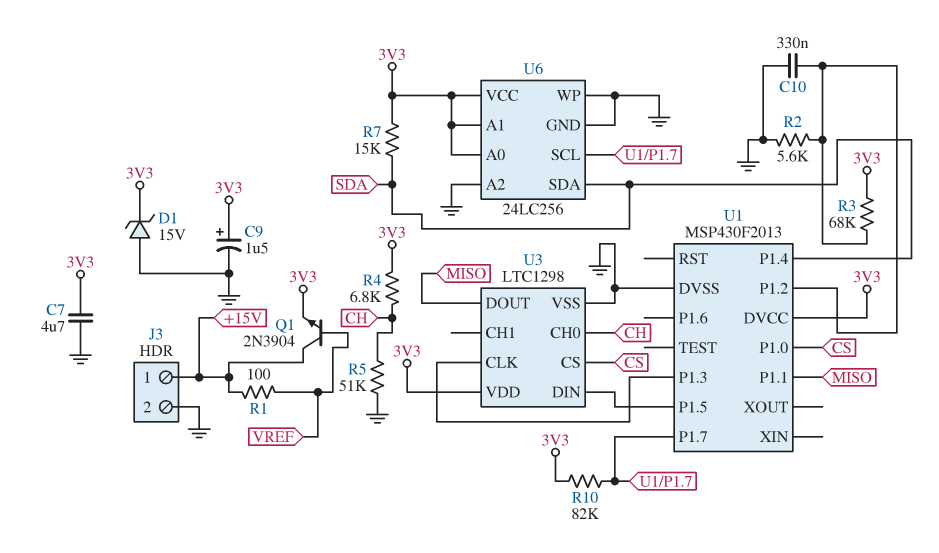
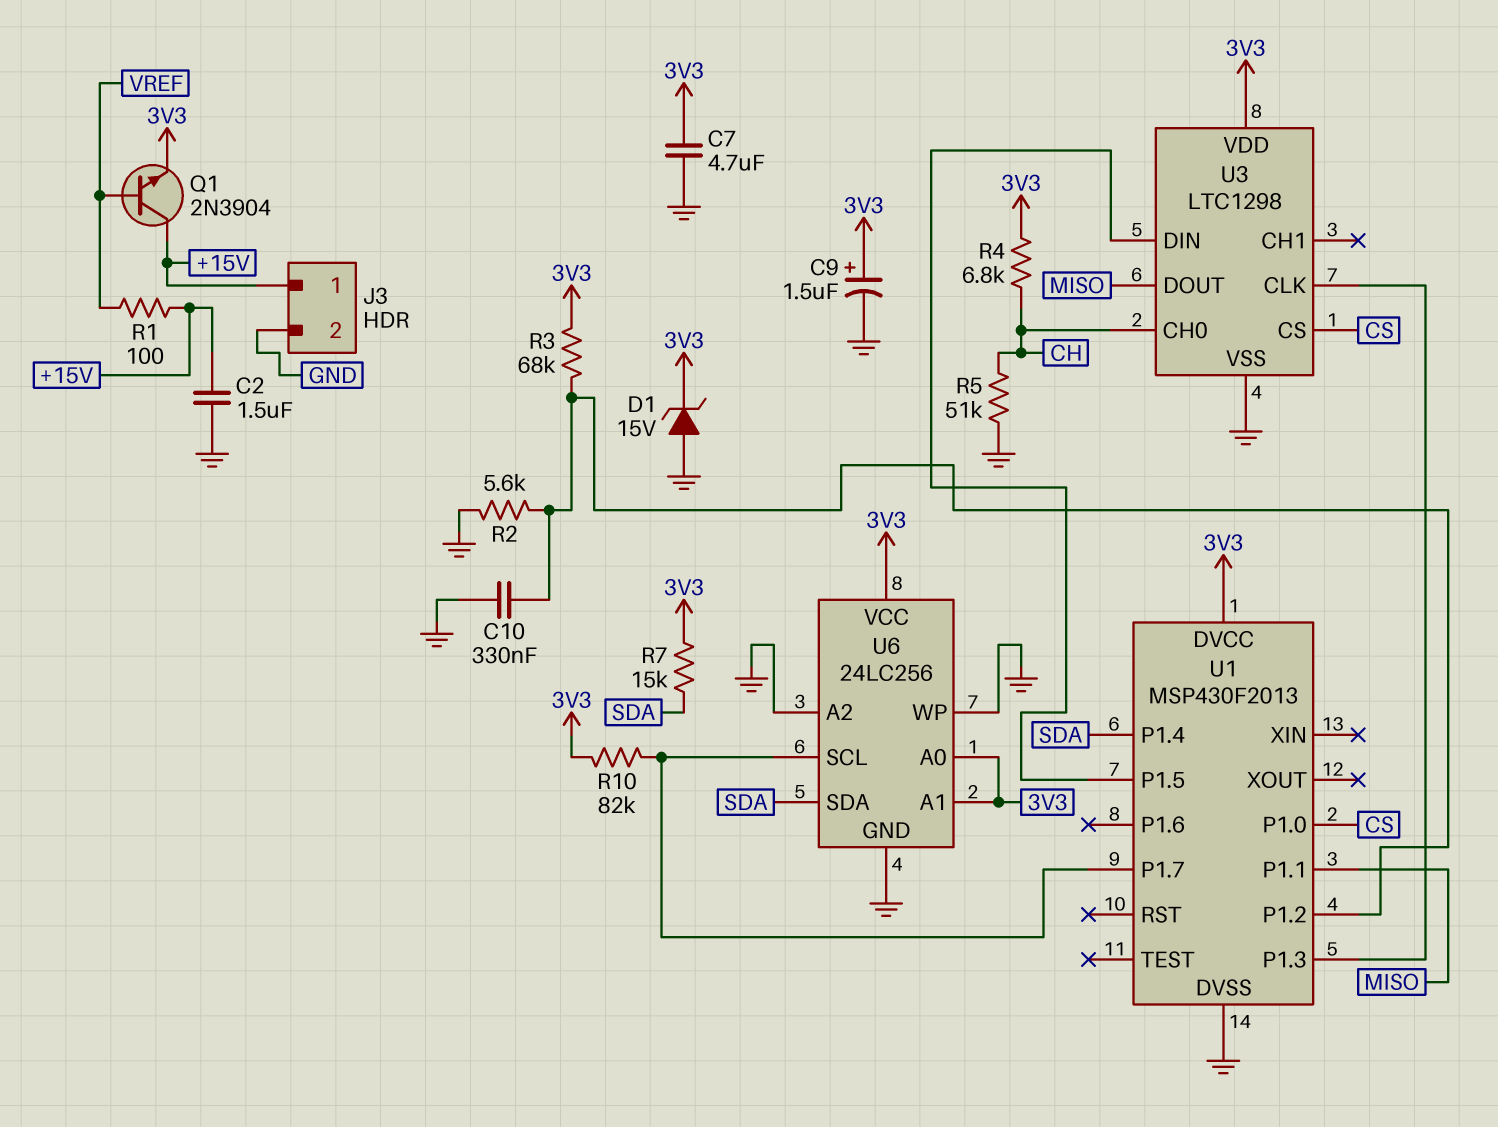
C2: none -> 1.5uF (+15V, GND)

